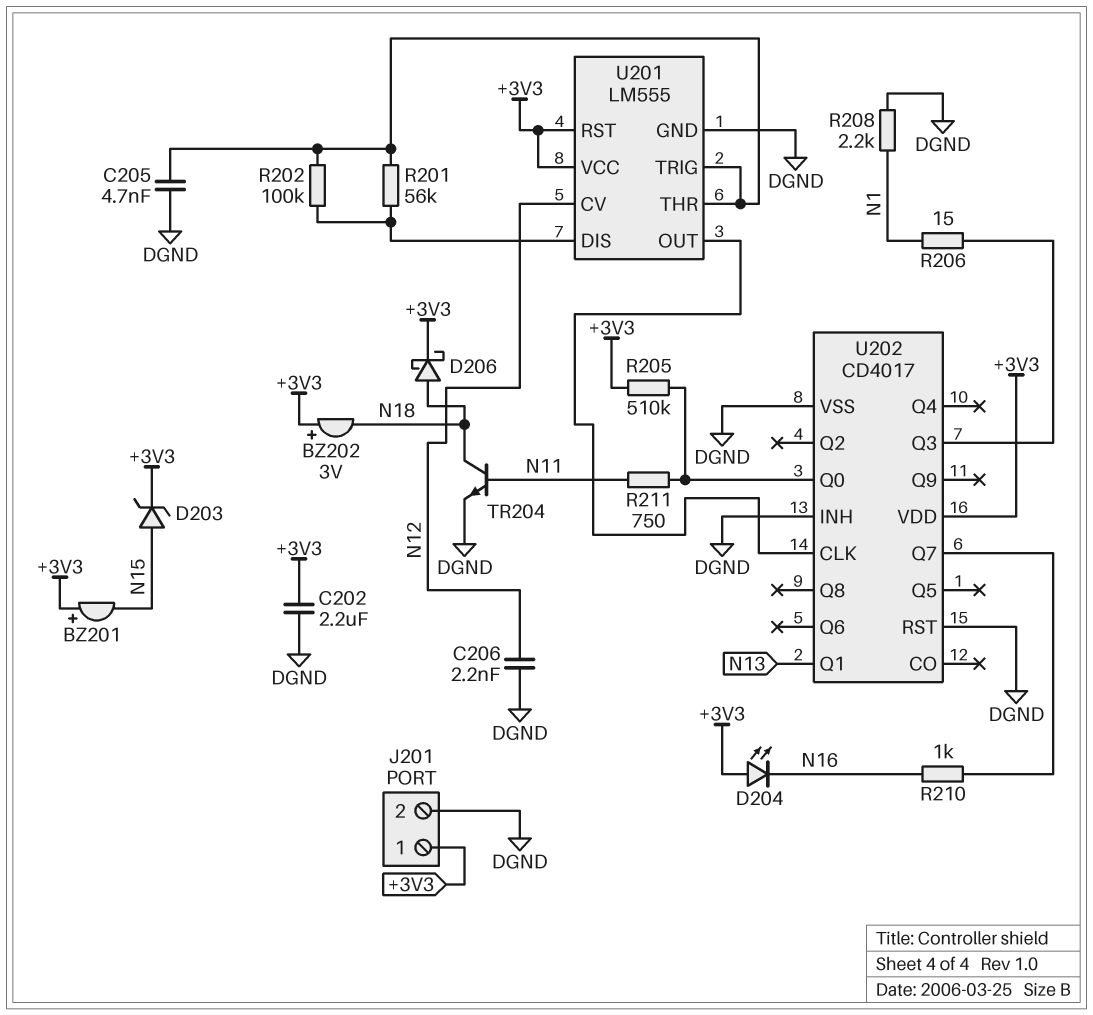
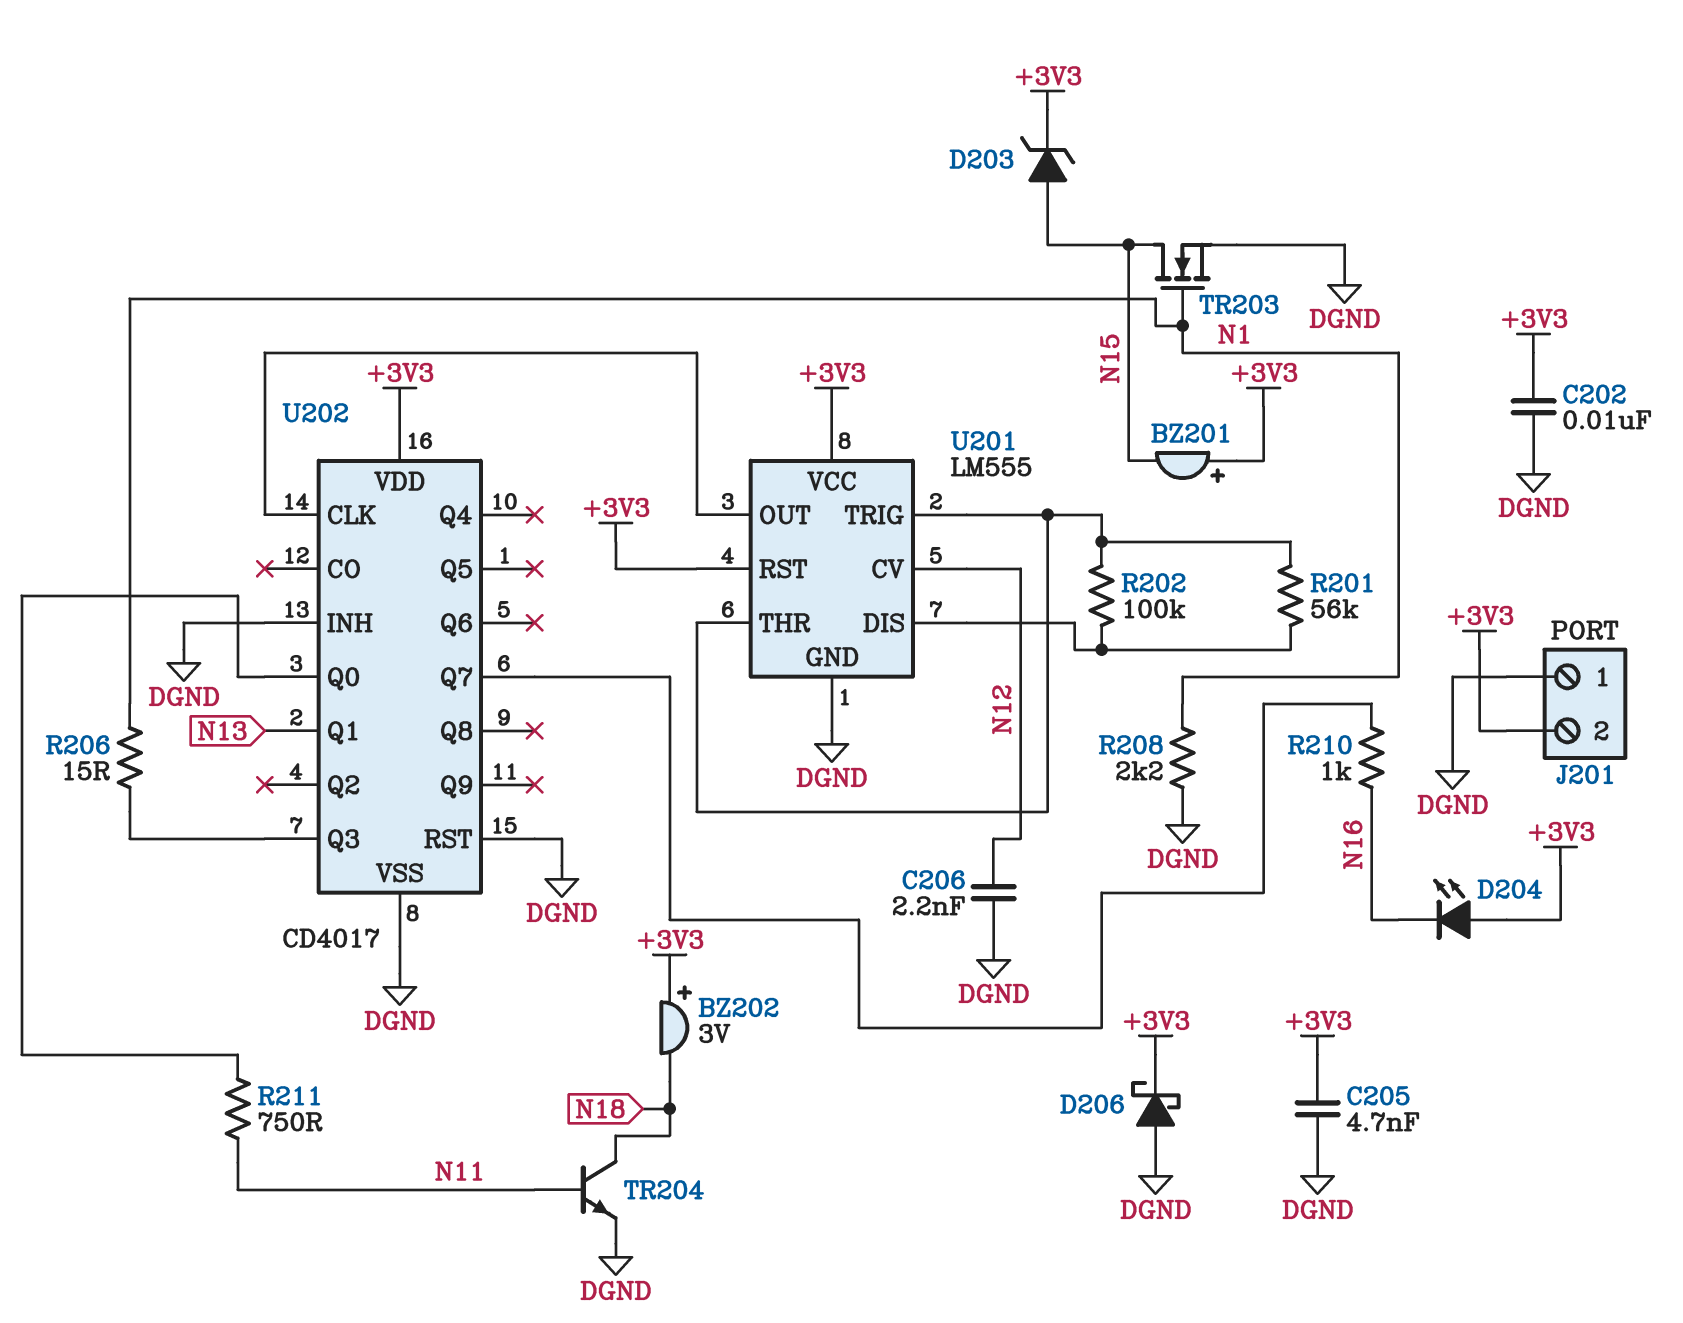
C202: 2.2uF (+3V3, DGND) -> 10nF (+3V3, DGND)
C205: 4.7nF (DGND, U201/THR) -> 4.7nF (+3V3, DGND)
D206: schottky (A N18, K +3V3) -> schottky (A DGND, K +3V3)
J201 pin 1: +3V3 -> DGND
J201 pin 2: DGND -> +3V3
R205: 510k (+3V3, U202/Q0) -> none
TR203: none -> NMOS (G N1, D N15, S DGND)

